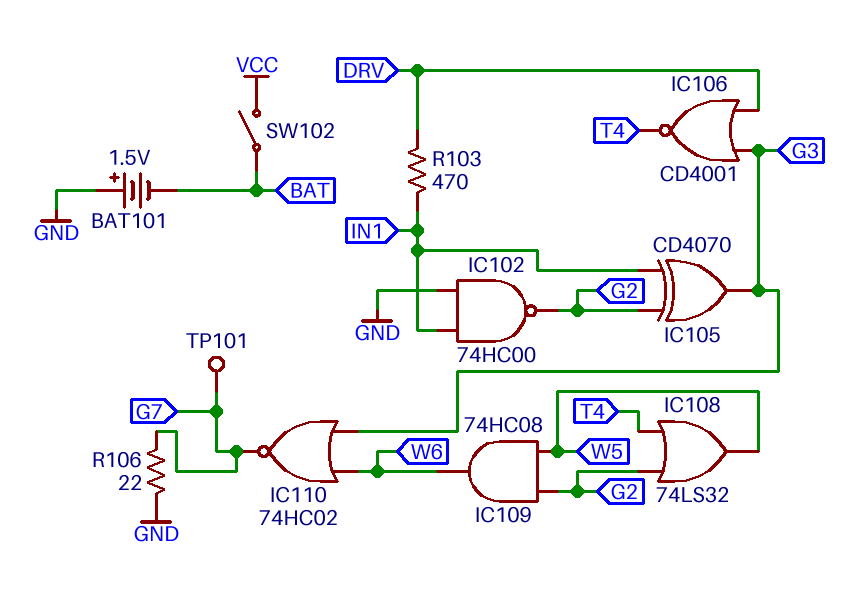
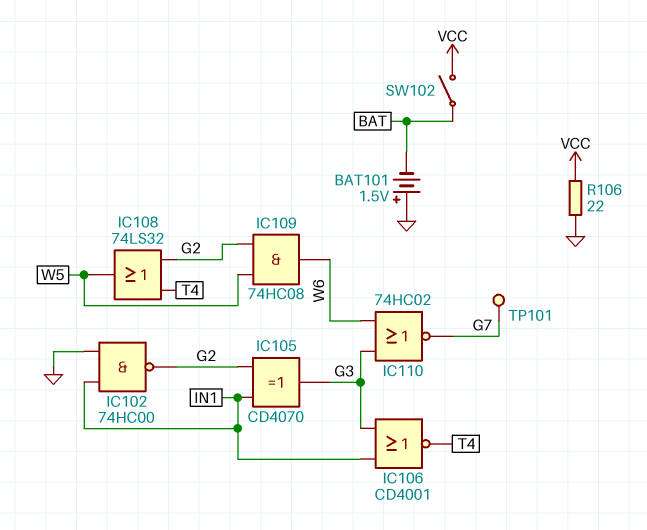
IC106: NOR CD4001 (in DRV, in G3, out T4) -> NOR CD4001 (in G3, in IN1, out T4)
R103: 470 (DRV, IN1) -> none
R106: 22 (G7, GND) -> 22 (GND, VCC)

